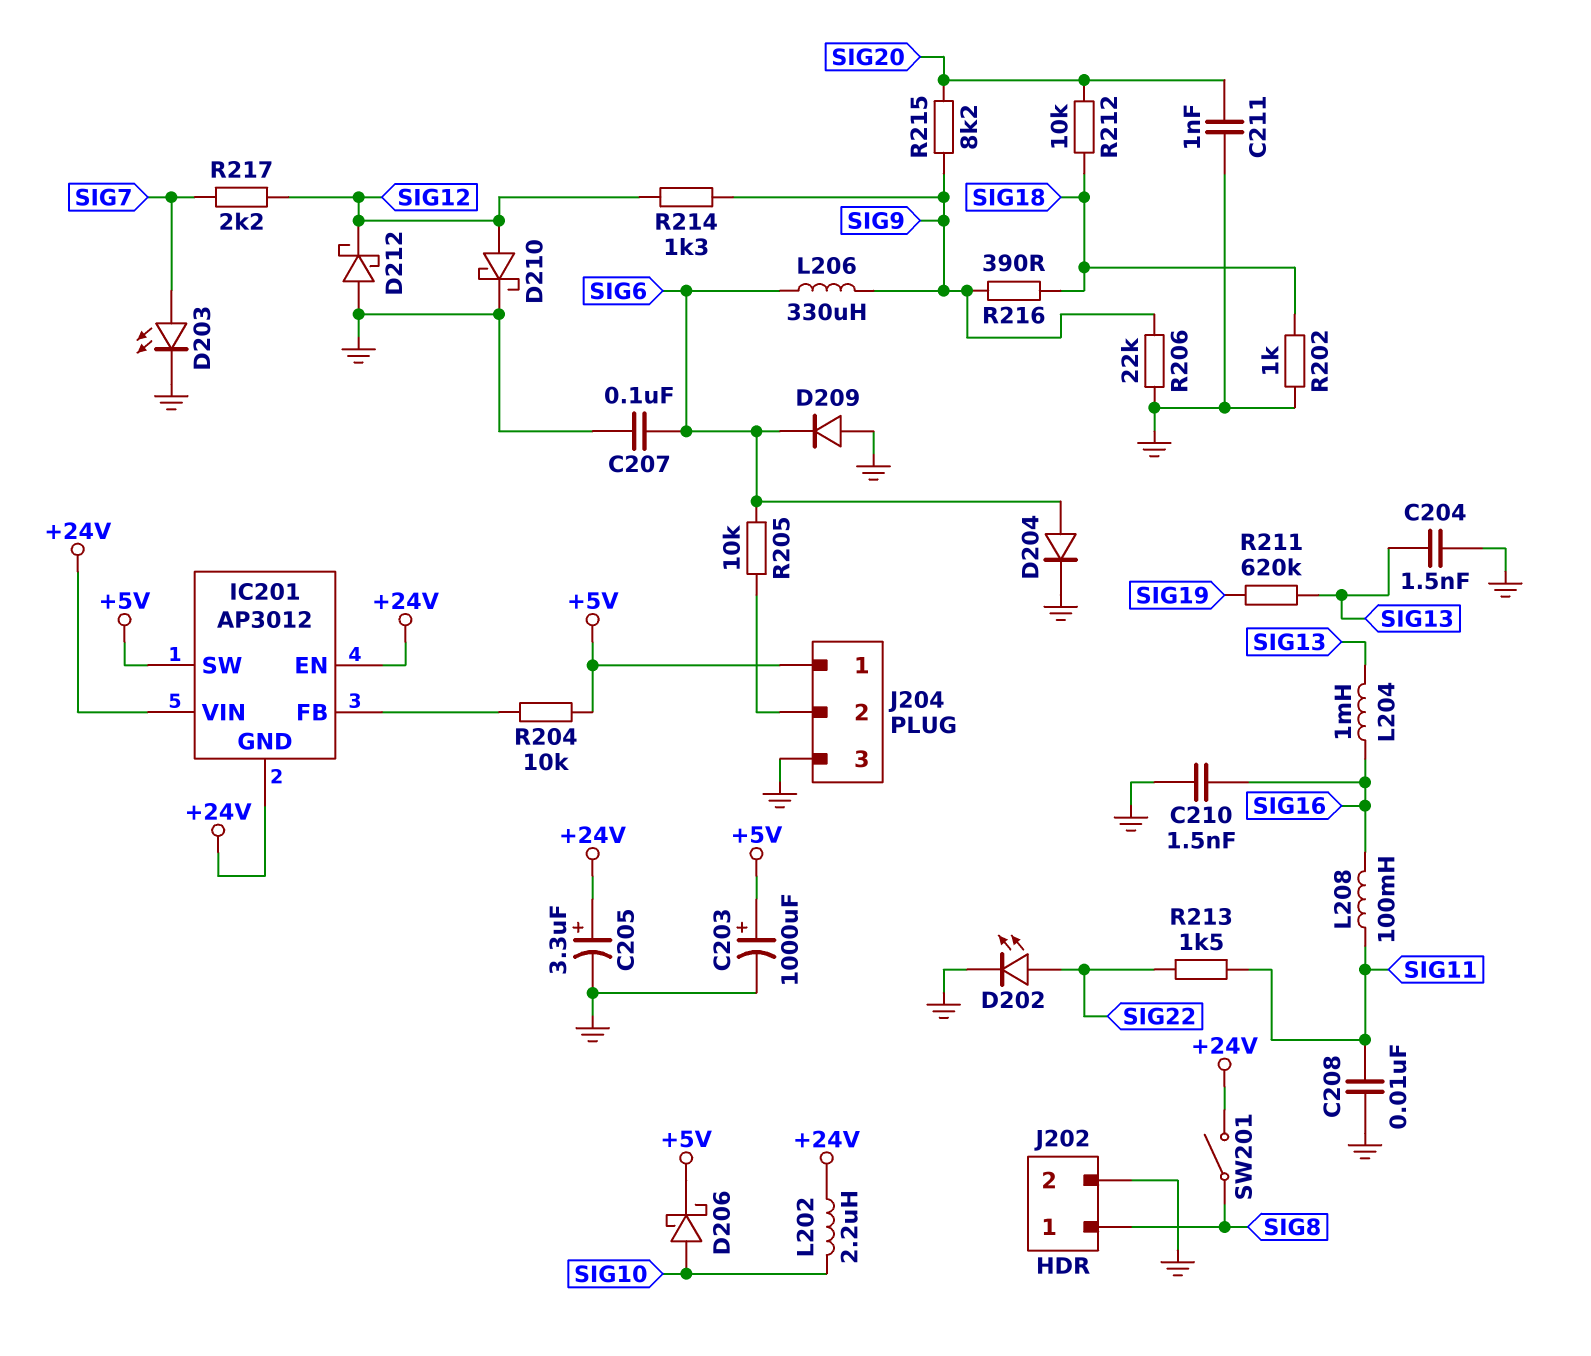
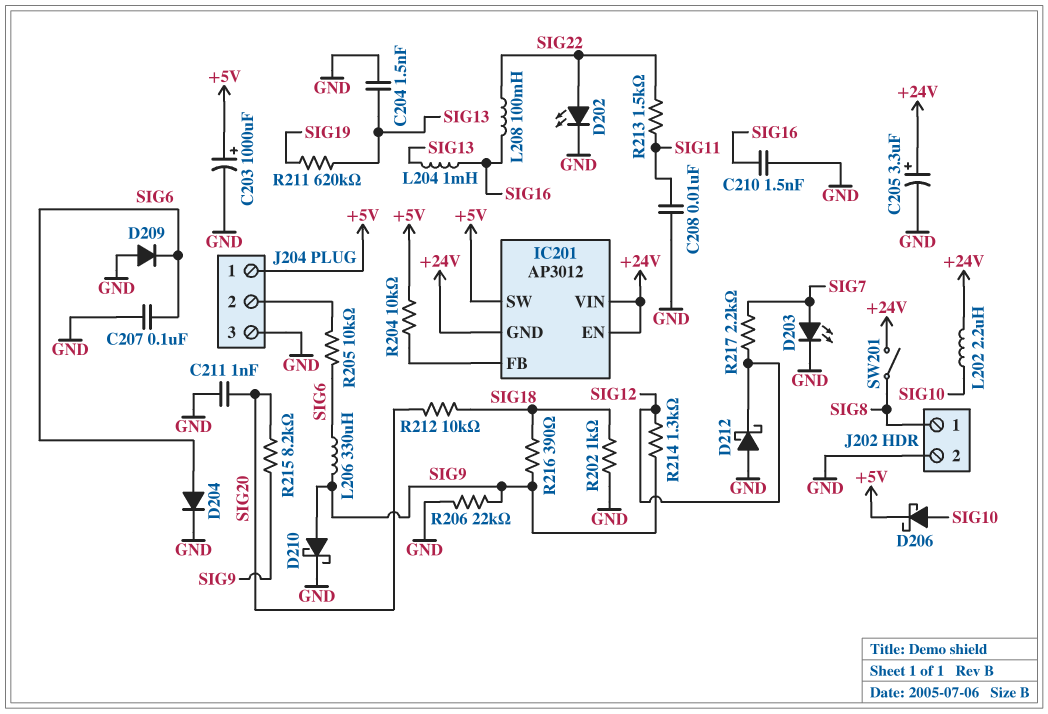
D210: schottky (A SIG12, K GND) -> schottky (A SIG9, K GND)
L208: 100mH (SIG11, SIG16) -> 100mH (SIG16, SIG22)

